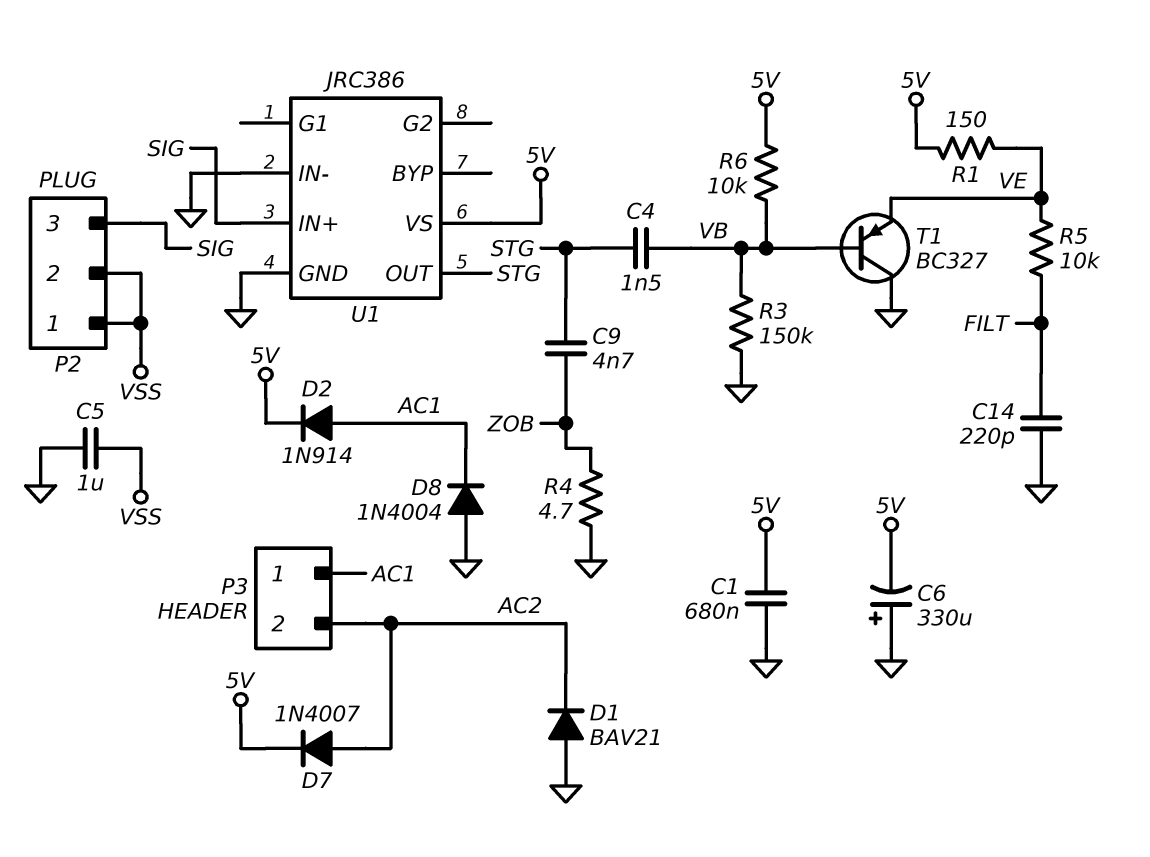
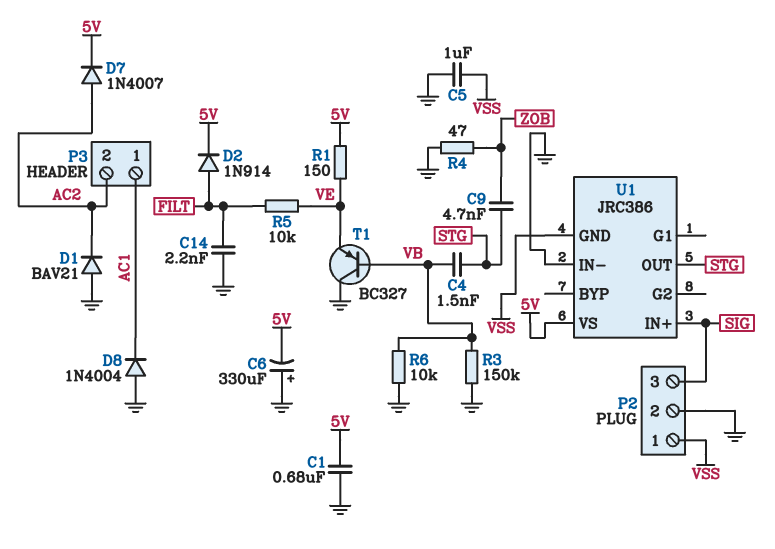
C14: 220pF (FILT, GND) -> 2.2nF (FILT, GND)
D2: diode 1N914 (A AC1, K 5V) -> diode 1N914 (A FILT, K 5V)
P2 pin 2: VSS -> GND
R4: 4.7 (GND, ZOB) -> 47 (GND, ZOB)
R6: 10k (5V, VB) -> 10k (GND, VB)
U1 pin GND: GND -> VSS

